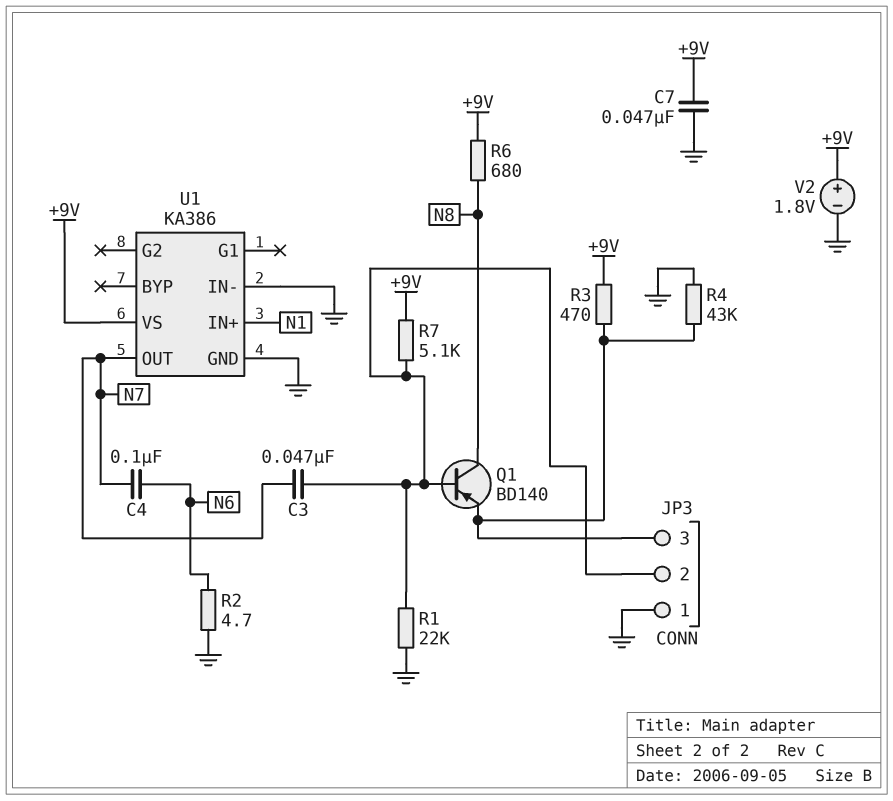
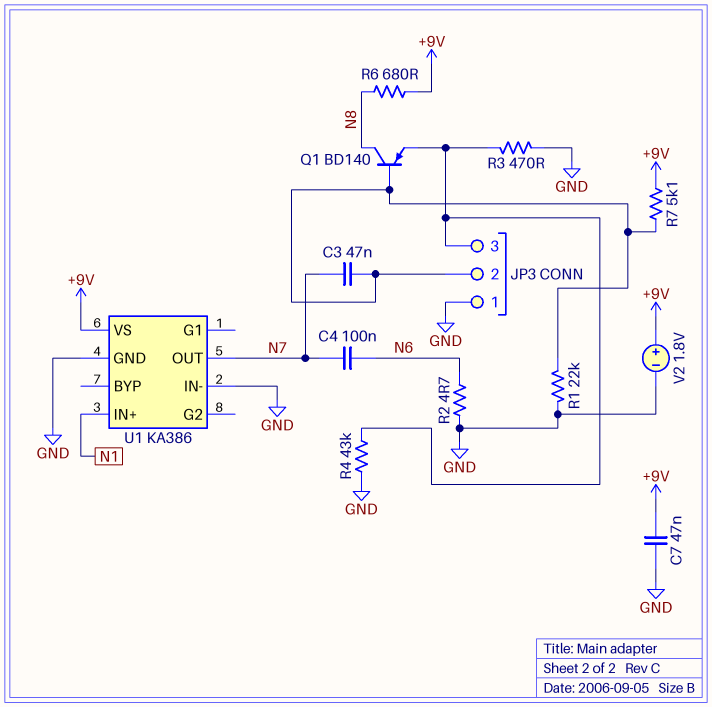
R3: 470 (+9V, JP3/3) -> 470 (GND, JP3/3)

